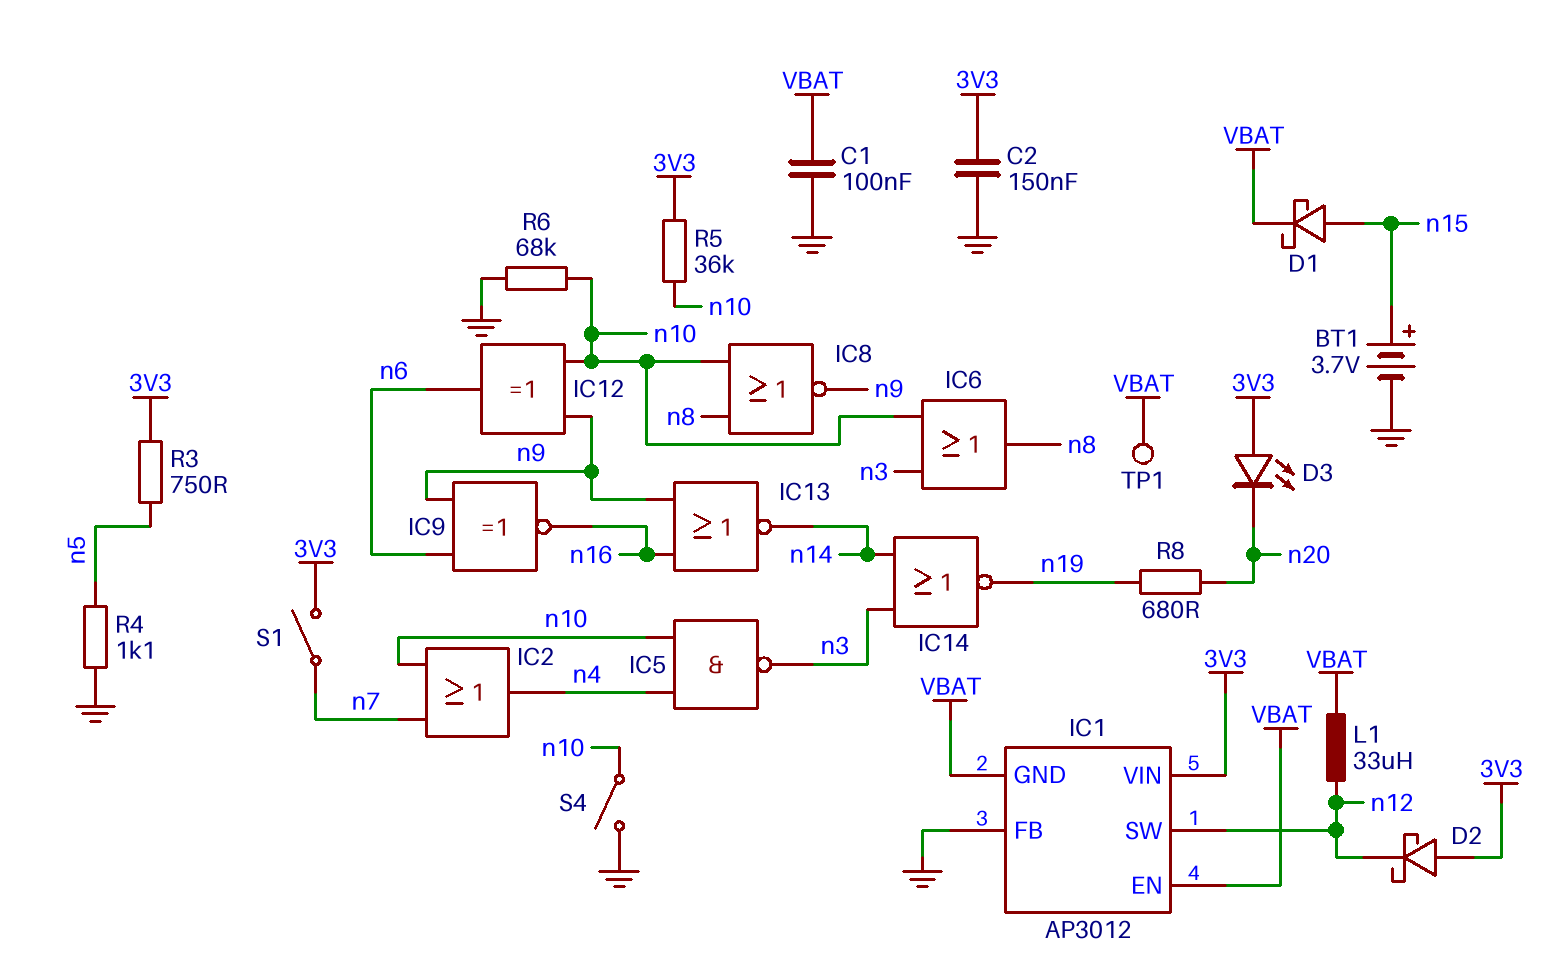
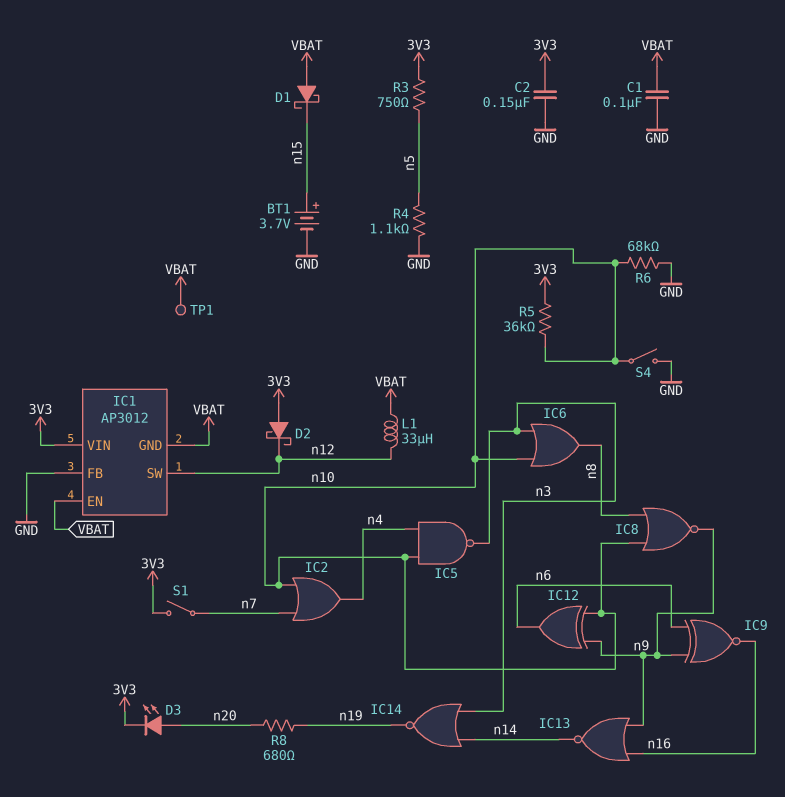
D1: schottky (A n15, K VBAT) -> schottky (A VBAT, K n15)
D3: LED (A 3V3, K n20) -> LED (A n20, K 3V3)

